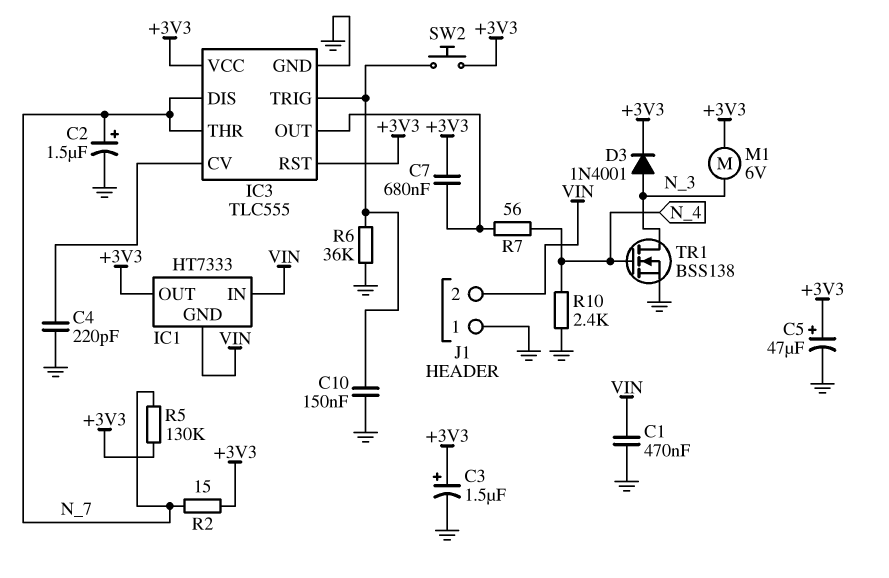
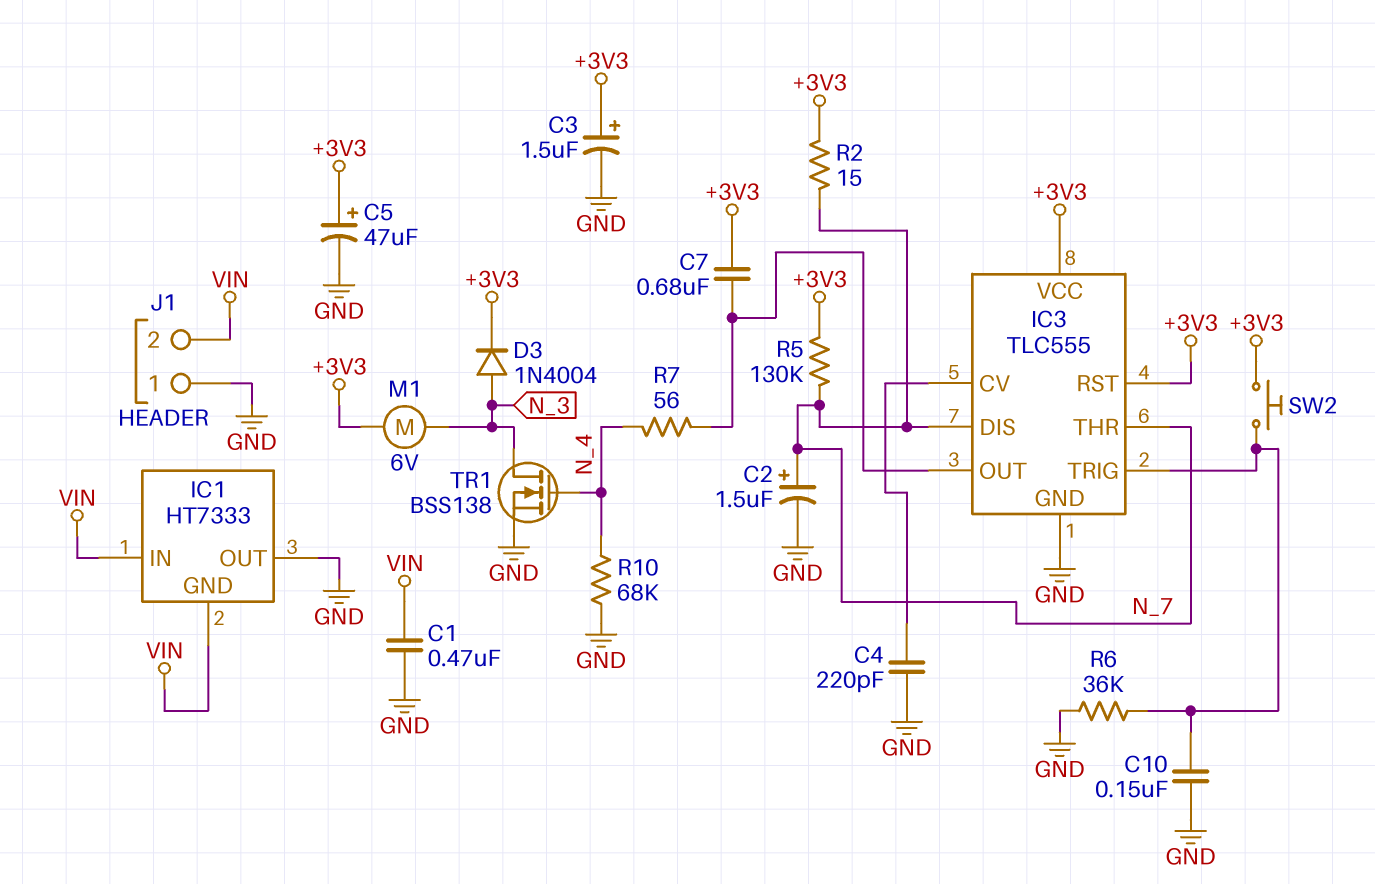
D3: diode 1N4001 (A N_3, K +3V3) -> diode 1N4004 (A N_3, K +3V3)
IC1 pin OUT: +3V3 -> GND
R10: 2.4k (GND, N_4) -> 68k (GND, N_4)

